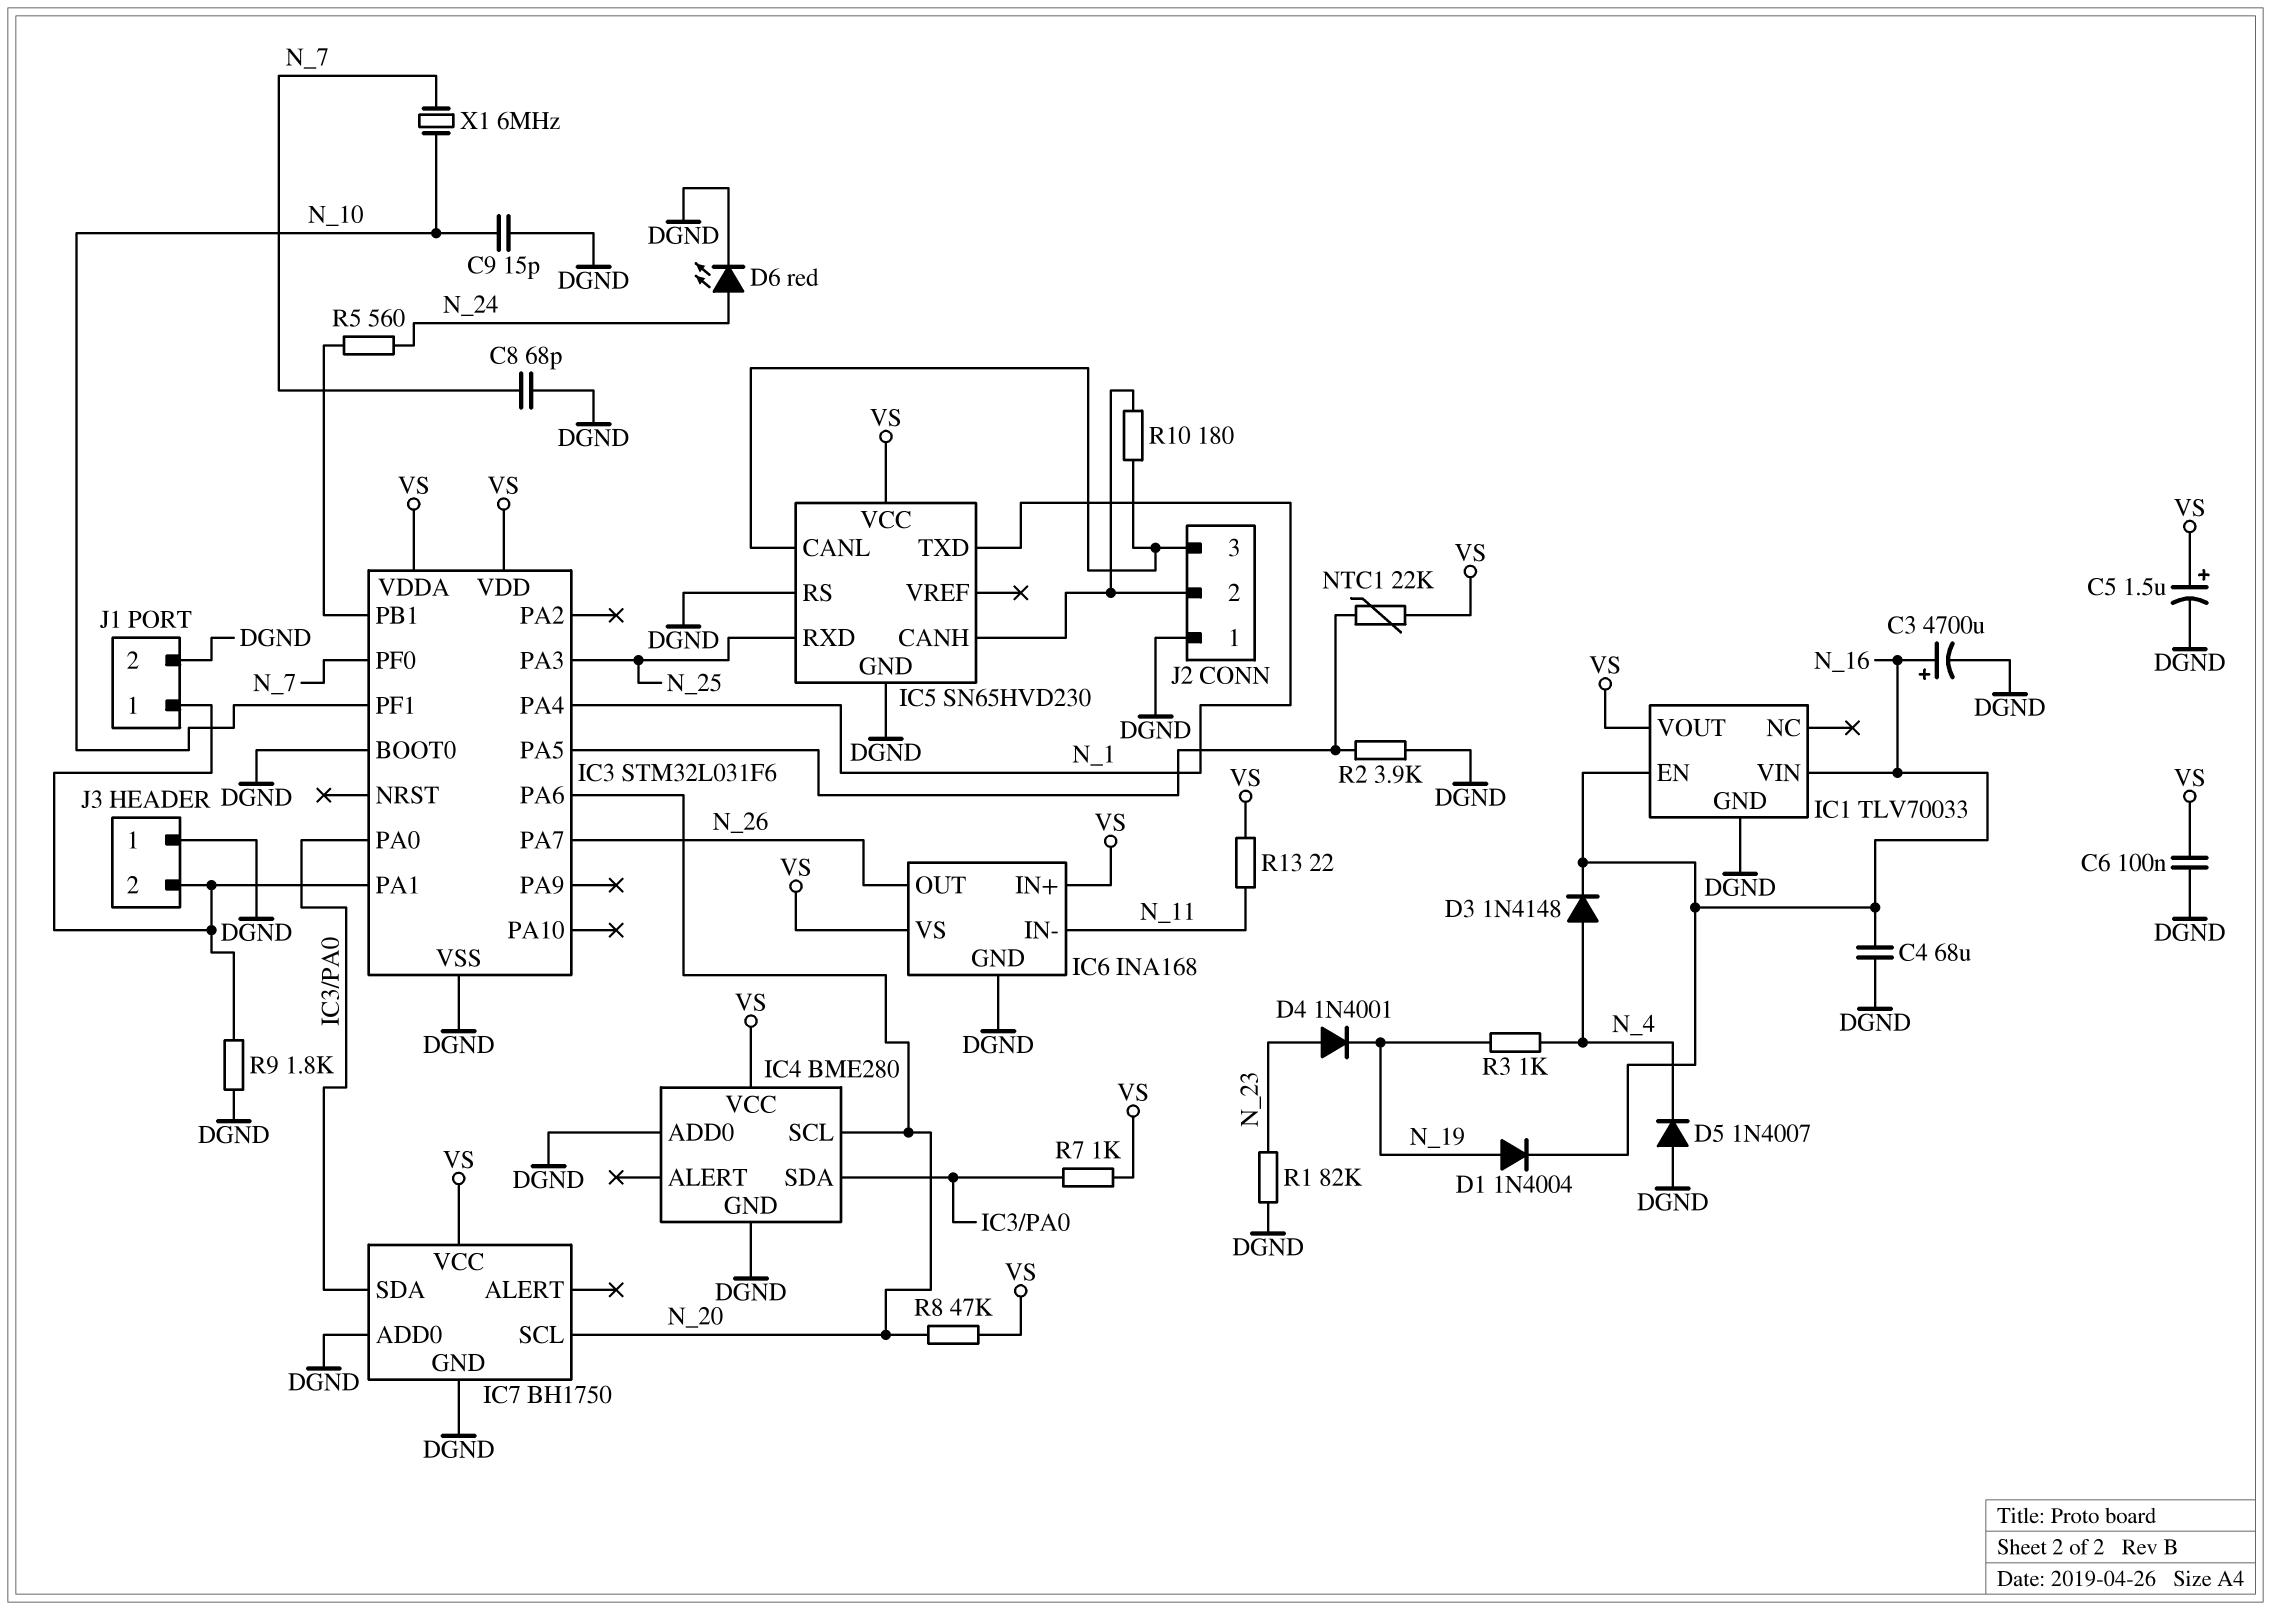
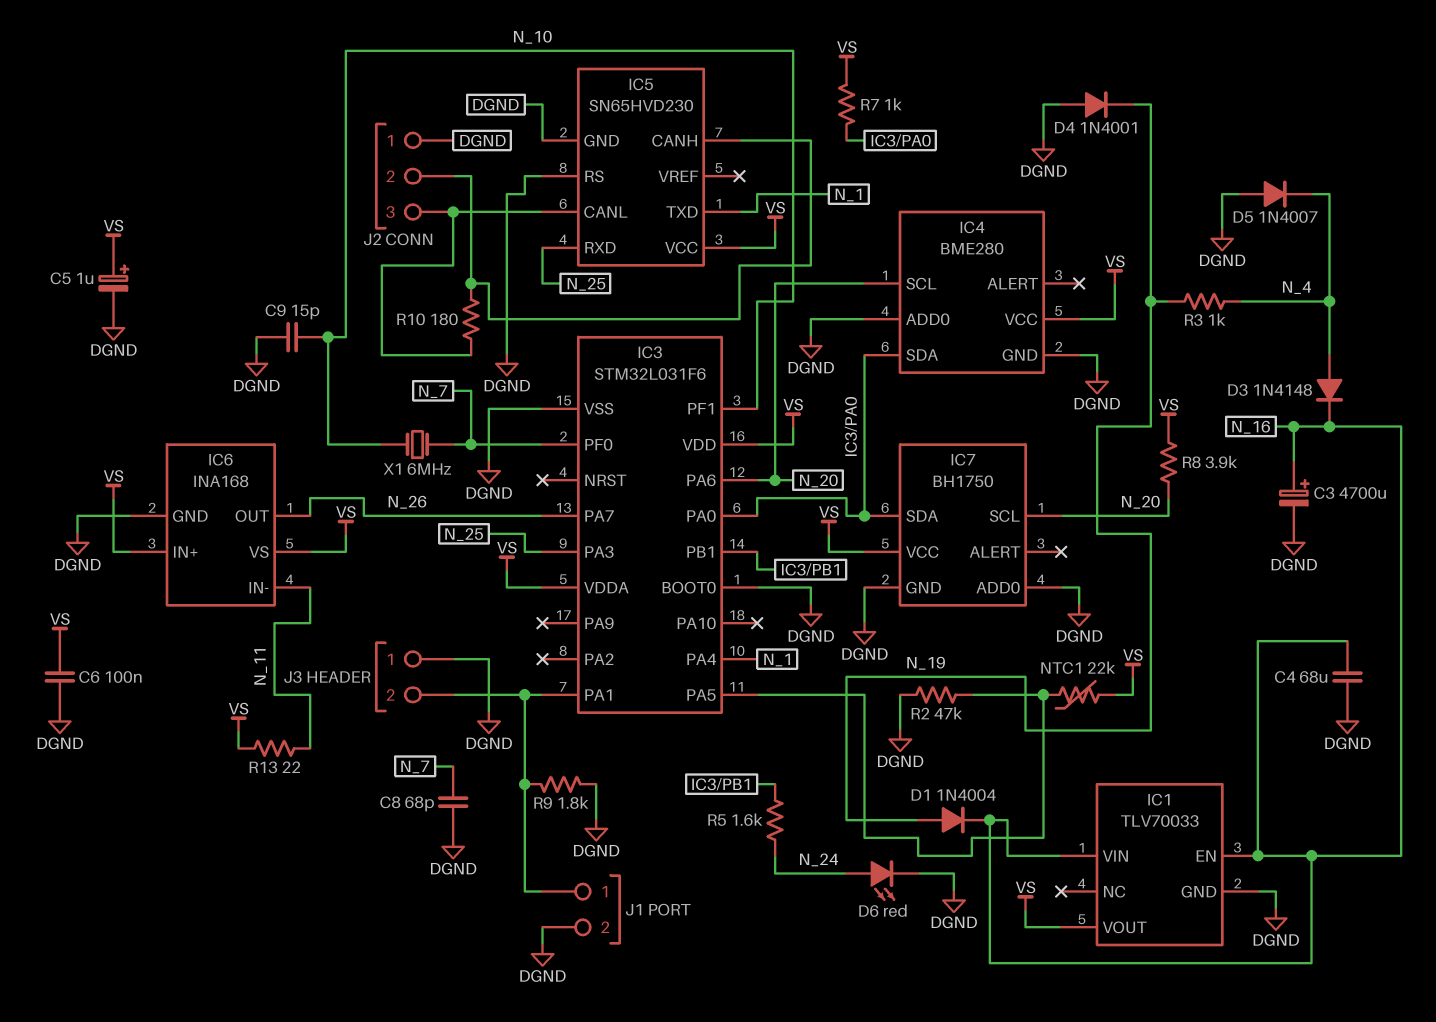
C5: 1.5uF (plus VS, minus DGND) -> 1uF (plus VS, minus DGND)
D4: diode 1N4001 (A N_23, K N_19) -> diode 1N4001 (A DGND, K N_19)
R1: 82k (DGND, N_23) -> none
R2: 3.9k (DGND, IC3/PA5) -> 47k (DGND, IC3/PA5)
R5: 560 (IC3/PB1, N_24) -> 1.6k (IC3/PB1, N_24)
R8: 47k (N_20, VS) -> 3.9k (N_20, VS)

